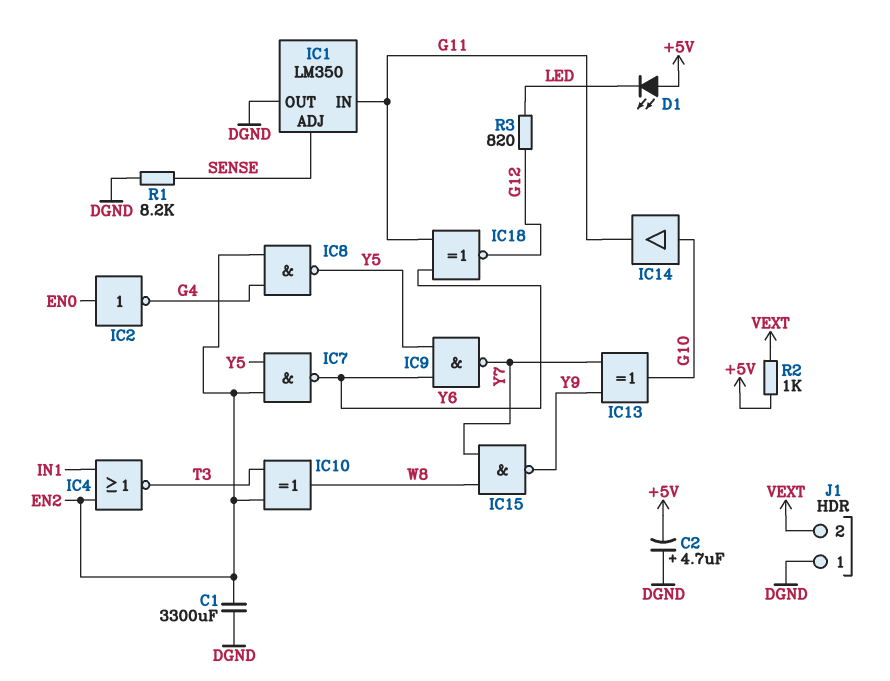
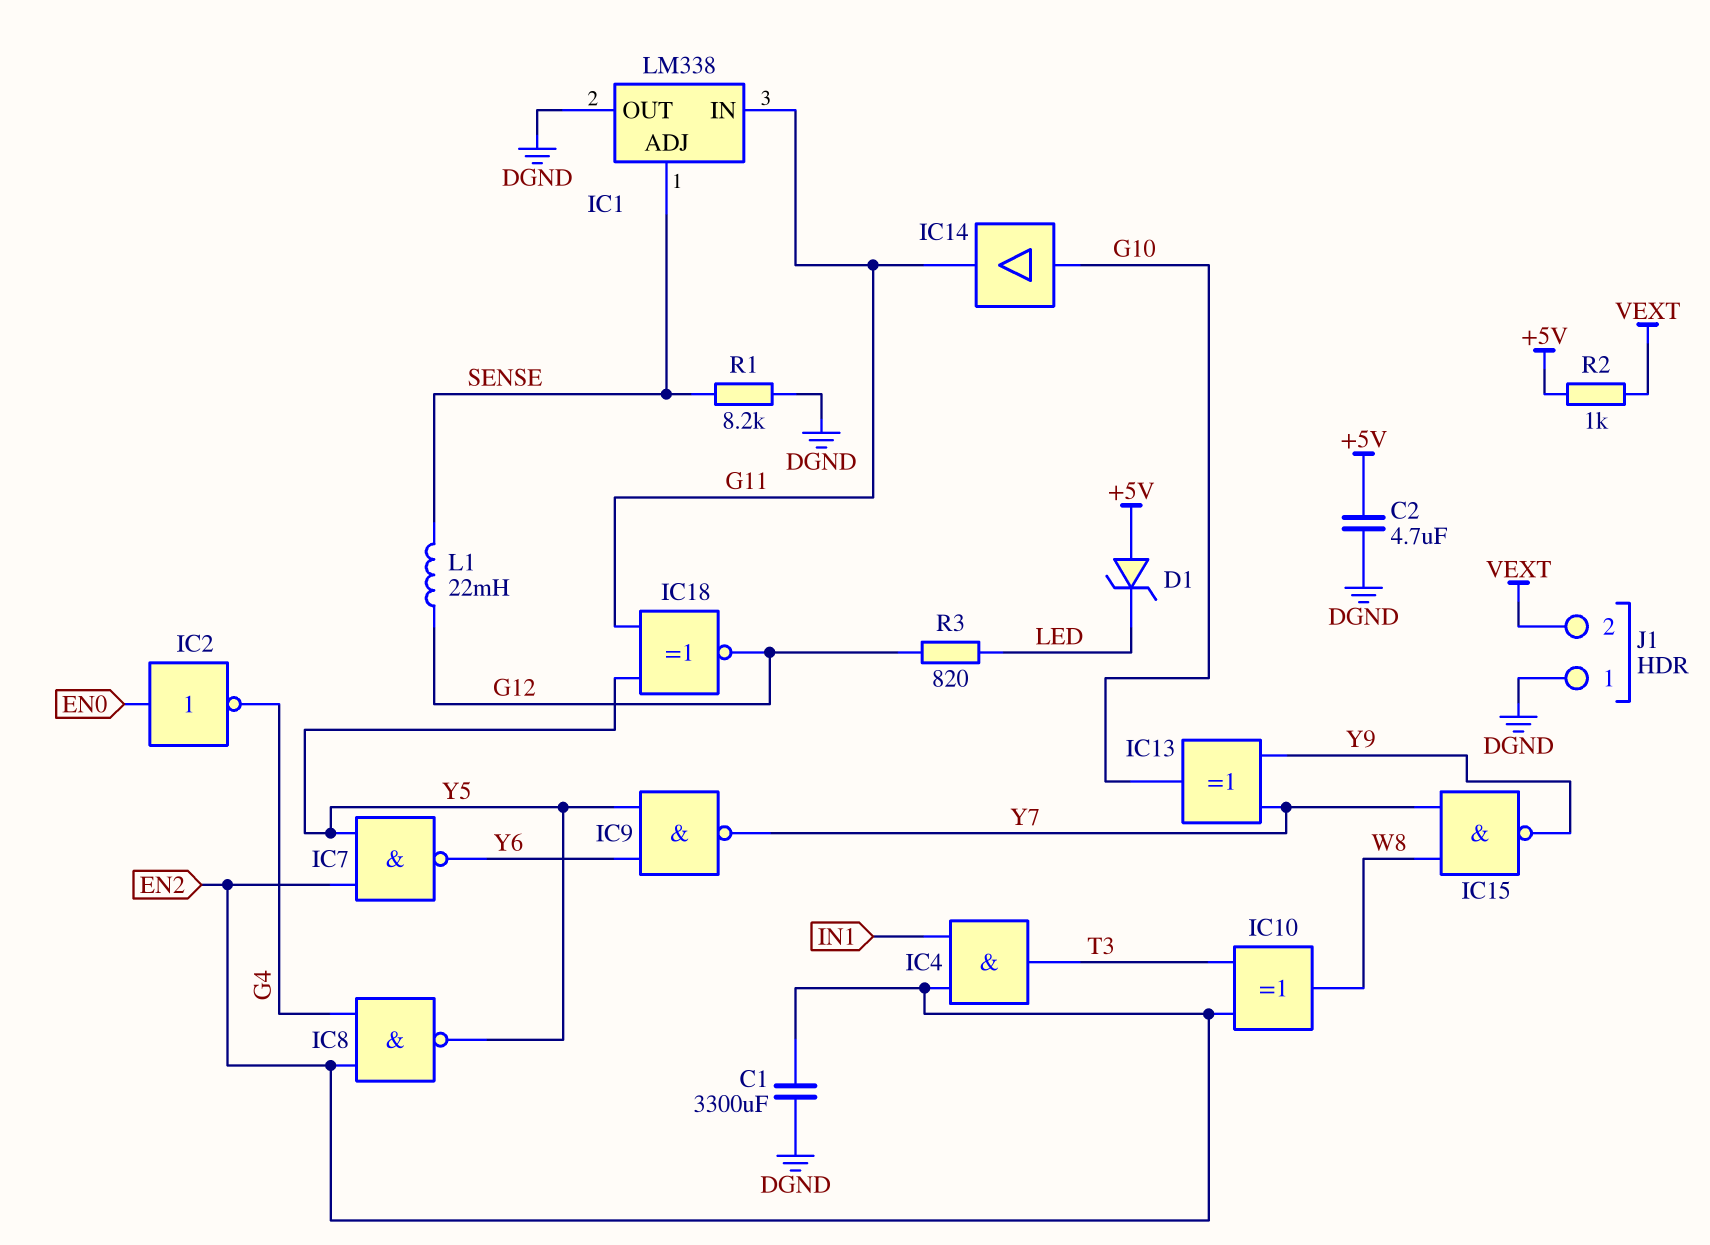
C2: 4.7uF (plus DGND, minus +5V) -> 4.7uF (+5V, DGND)
D1: LED (A +5V, K LED) -> zener (A +5V, K LED)
IC1: LM350 -> LM338
IC4: NOR (in EN2, in IN1, out T3) -> AND (in EN2, in IN1, out T3)
IC18: XNOR (in G11, in Y6, out G12) -> XNOR (in G11, in Y5, out G12)
L1: none -> 22mH (G12, SENSE)

